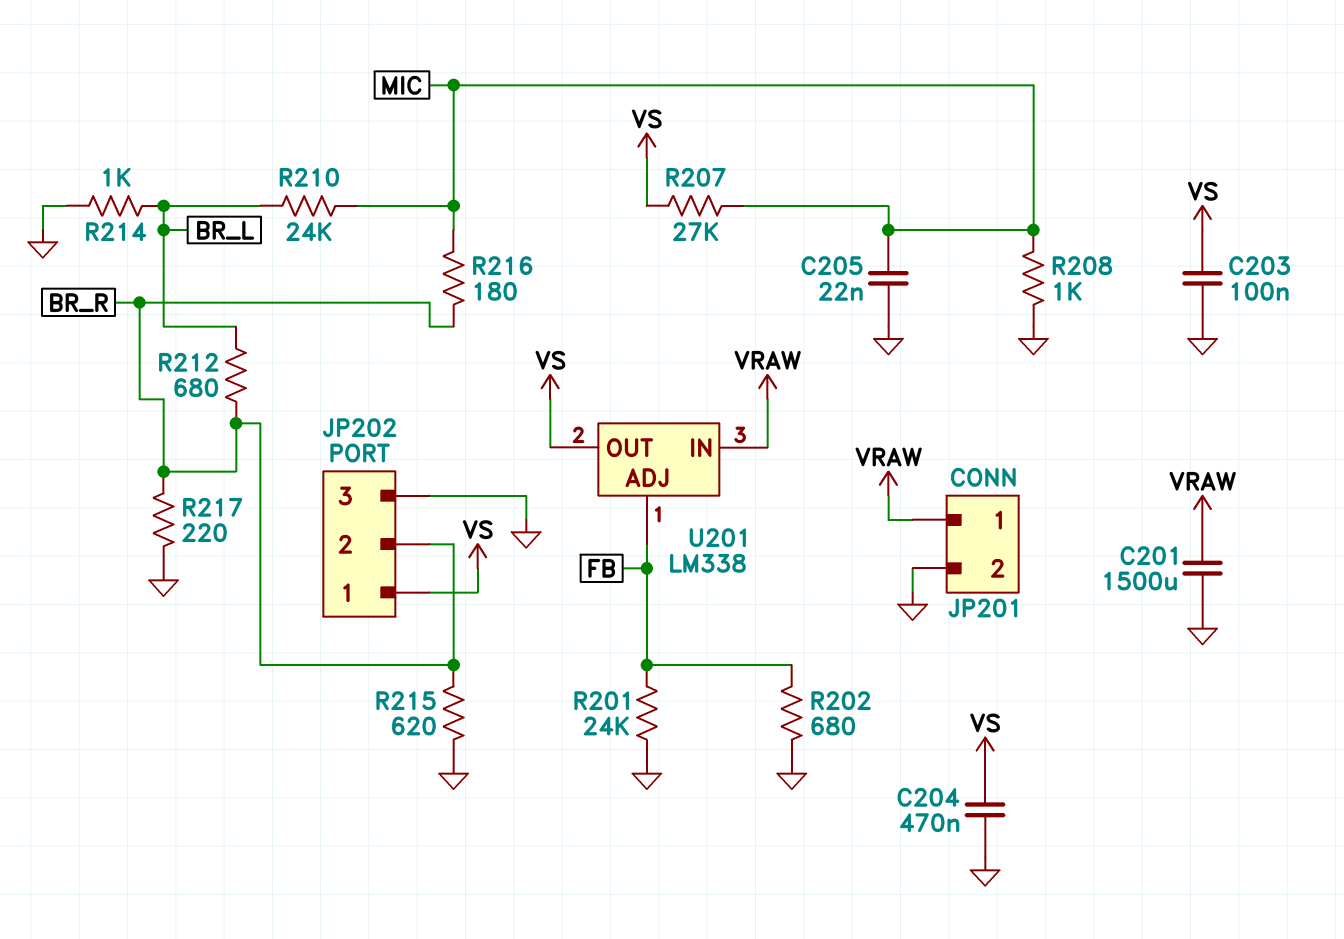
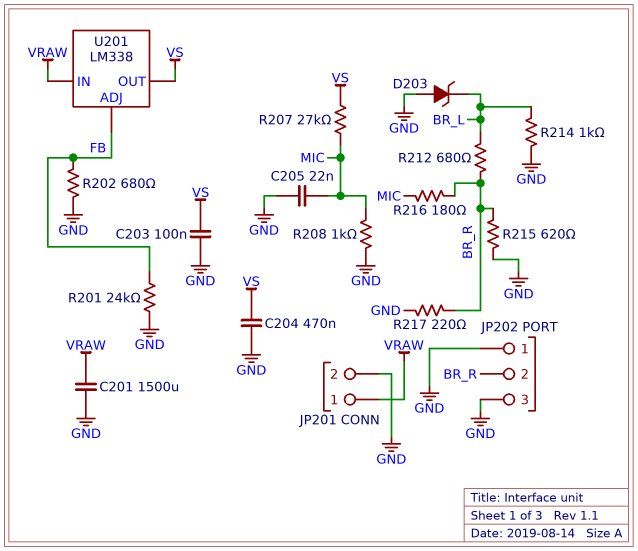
D203: none -> zener (A GND, K BR_L)
JP202 pin 1: VS -> GND
R210: 24k (BR_L, MIC) -> none

